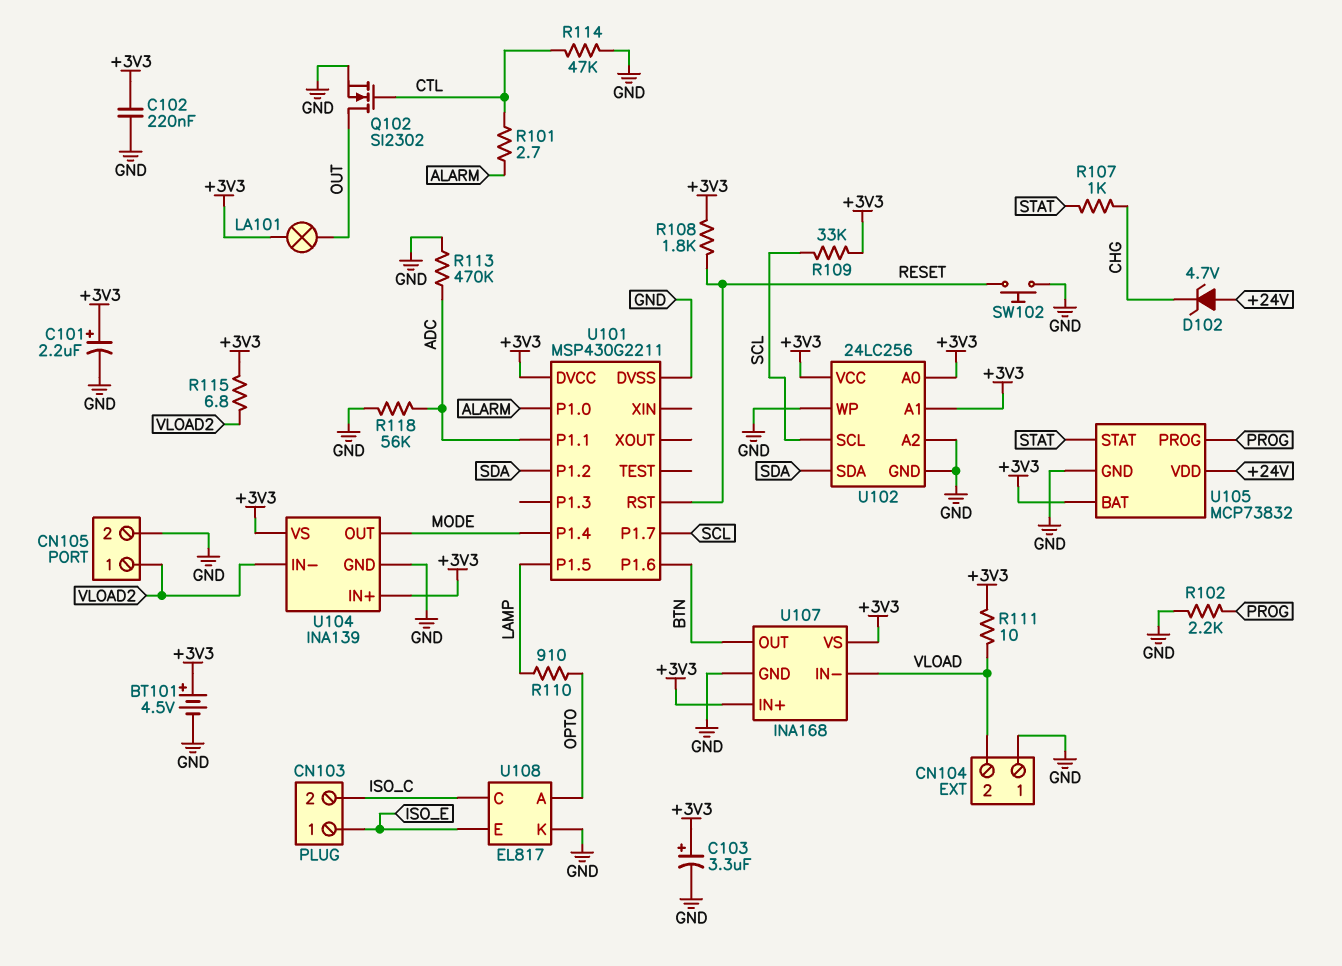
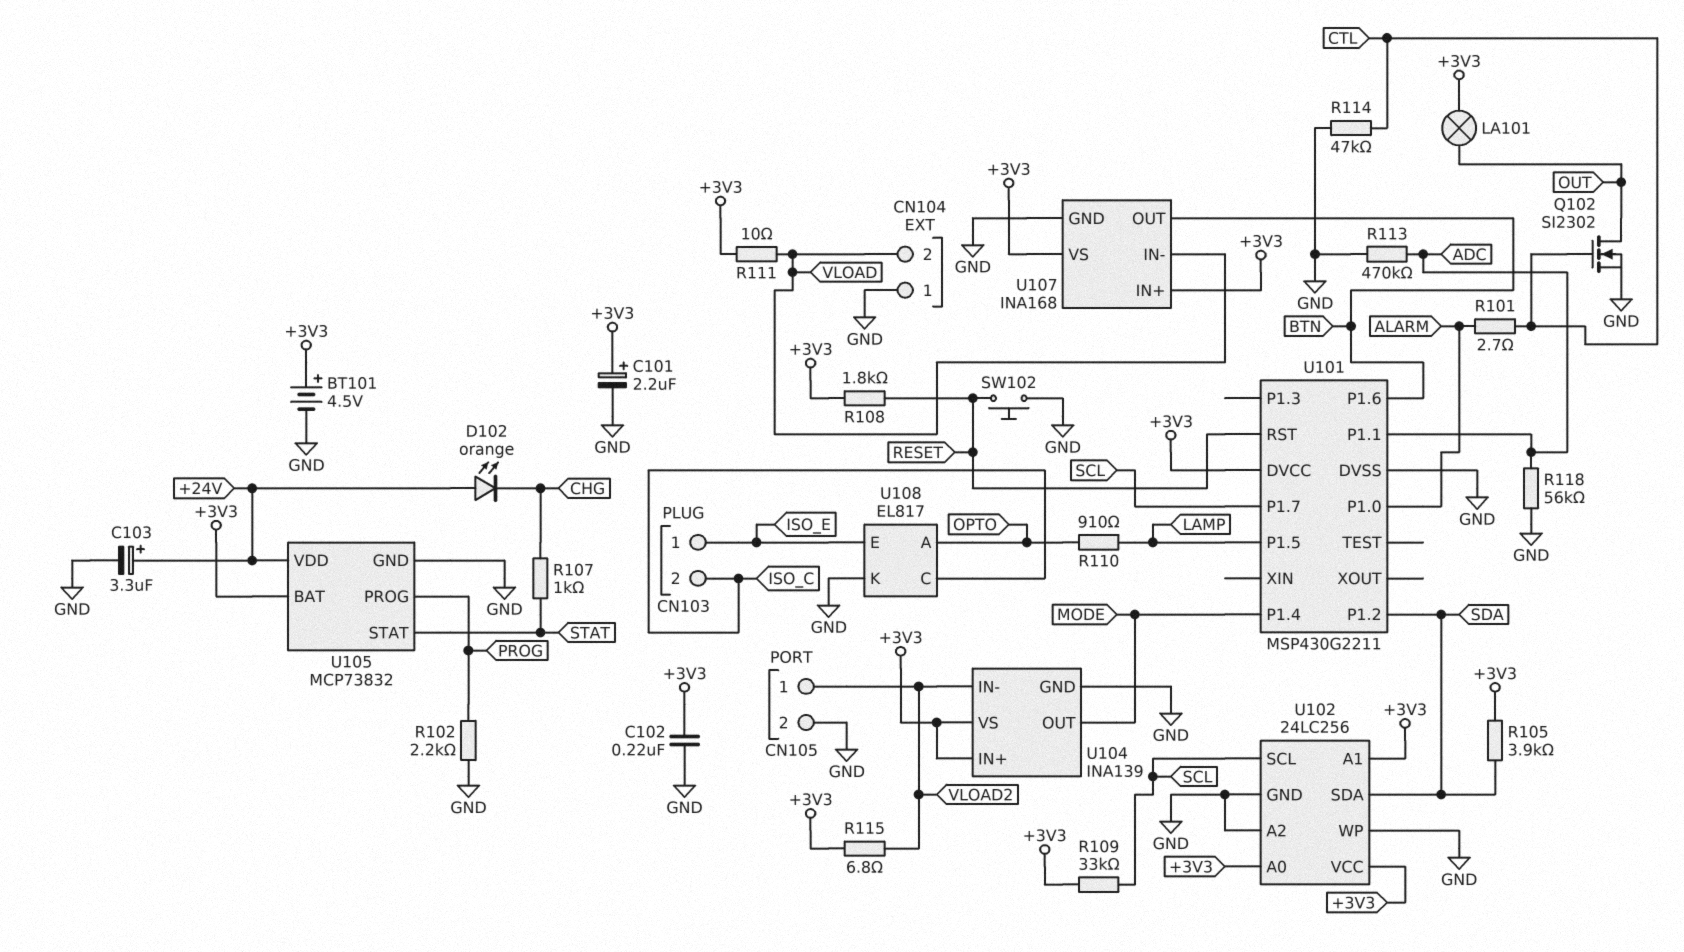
C103: 3.3uF (plus +3V3, minus GND) -> 3.3uF (plus +24V, minus GND)
D102: zener 4.7V (A +24V, K CHG) -> LED orange (A +24V, K CHG)
R105: none -> 3.9k (+3V3, SDA)

